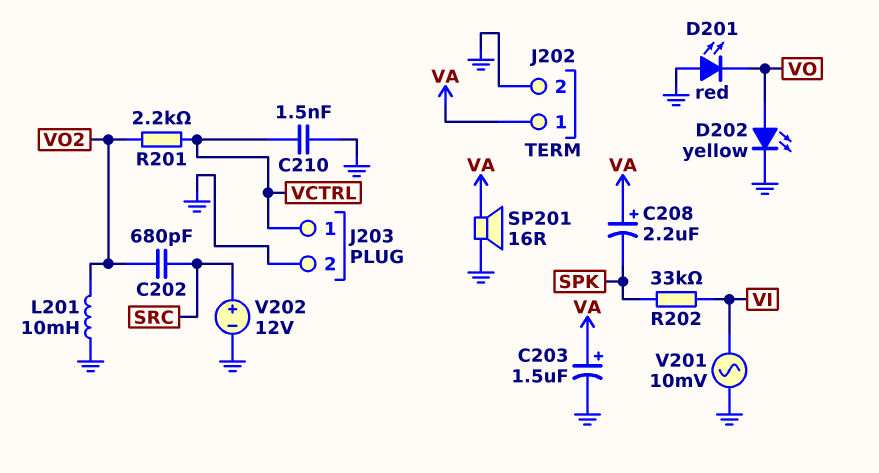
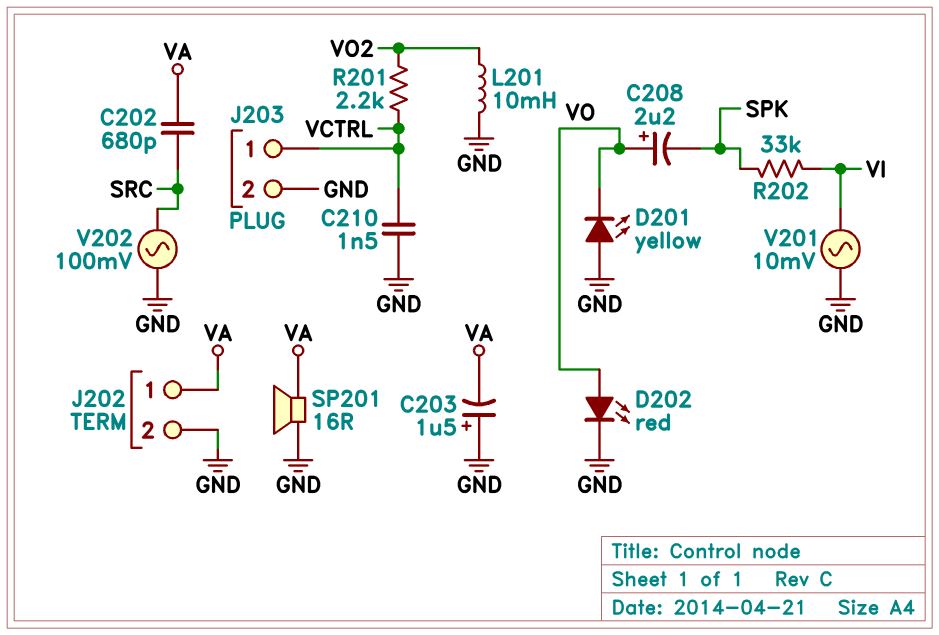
C202: 680pF (SRC, VO2) -> 680pF (SRC, VA)
C203: 1.5uF (plus VA, minus GND) -> 1.5uF (plus GND, minus VA)
C208: 2.2uF (plus VA, minus SPK) -> 2.2uF (plus VO, minus SPK)
D201: LED red (A GND, K VO) -> LED yellow (A GND, K VO)
D202: LED yellow (A VO, K GND) -> LED red (A VO, K GND)
V202: 12V (plus SRC, minus GND) -> AC 100mV (GND, SRC)

